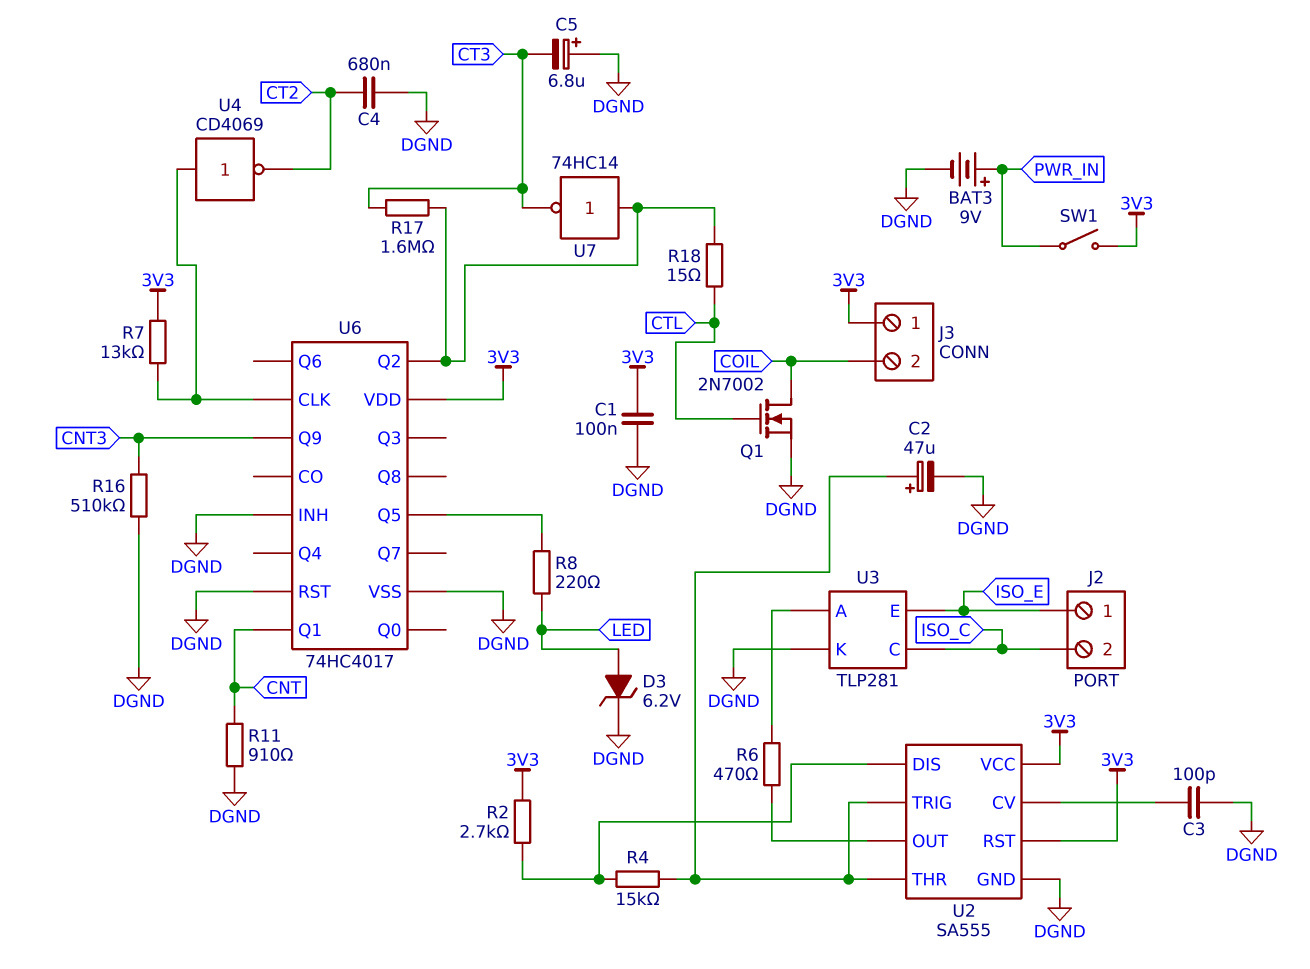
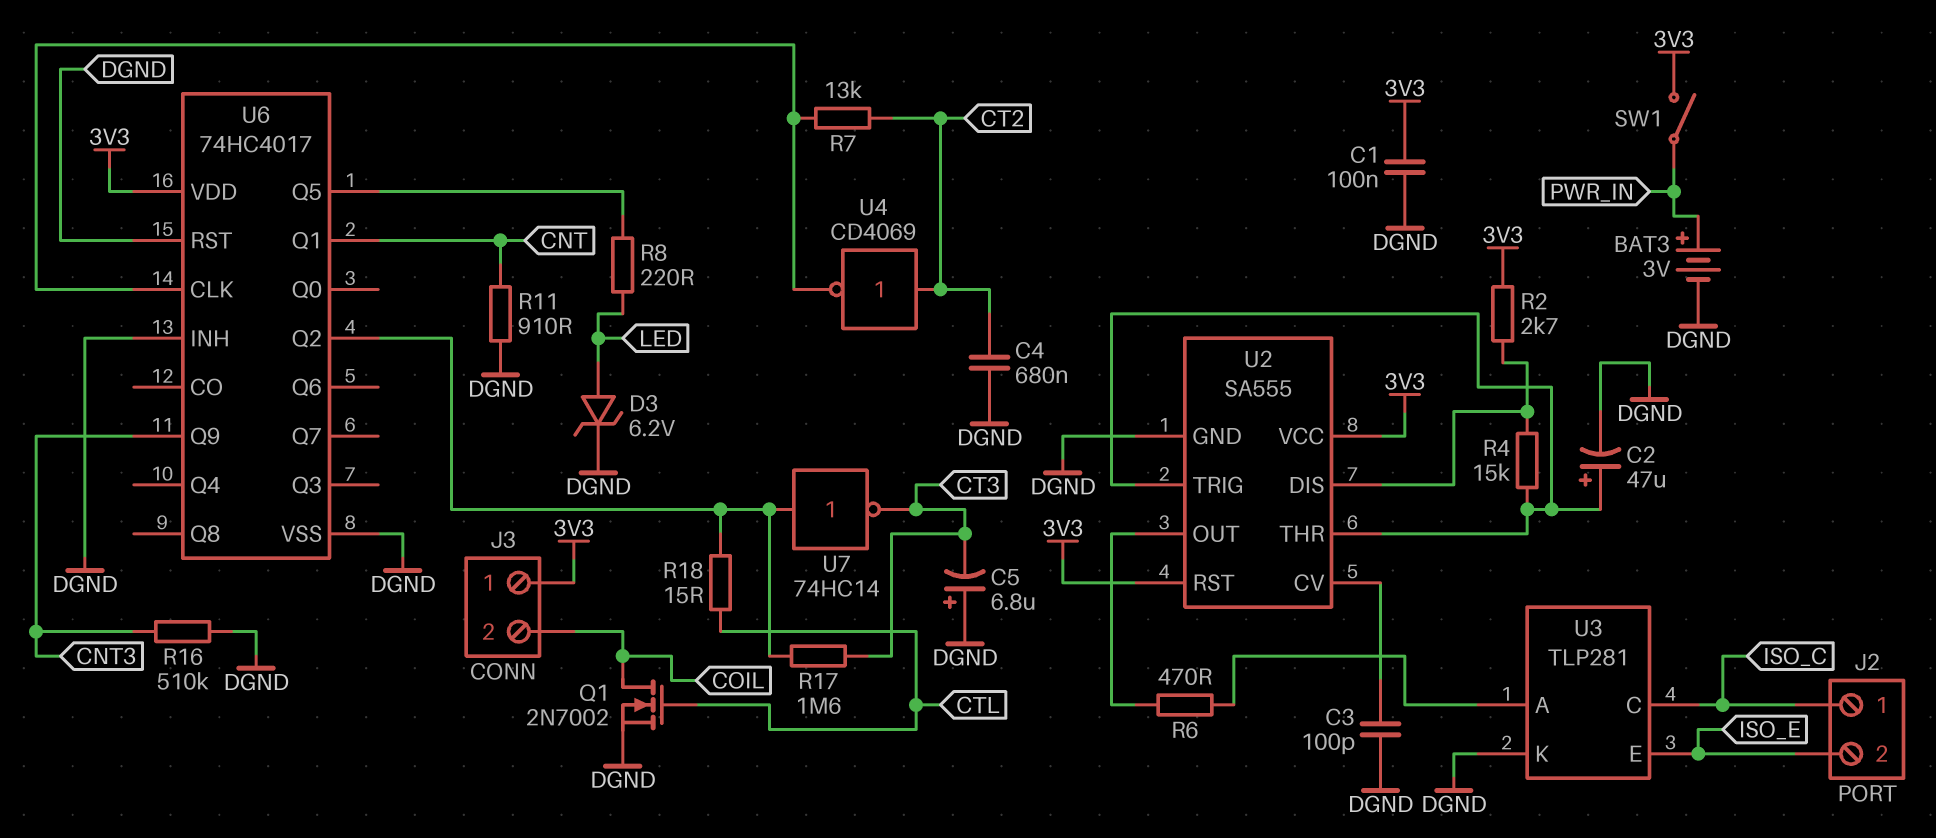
BAT3: 9V (plus PWR_IN, minus DGND) -> 3V (plus PWR_IN, minus DGND)
J2 pin 1: ISO_E -> ISO_C
J2 pin 2: ISO_C -> ISO_E
R7: 13k (3V3, U6/CLK) -> 13k (CT2, U6/CLK)
U4: NOT CD4069 (in U6/CLK, out CT2) -> NOT CD4069 (in CT2, out U6/CLK)

